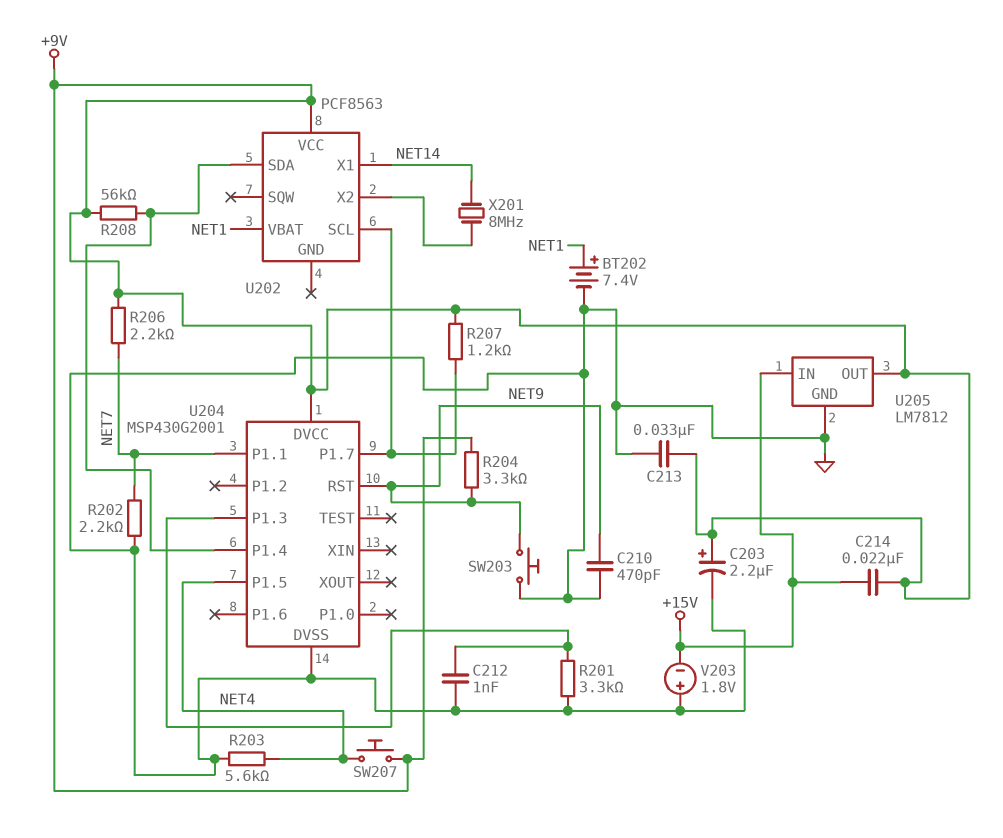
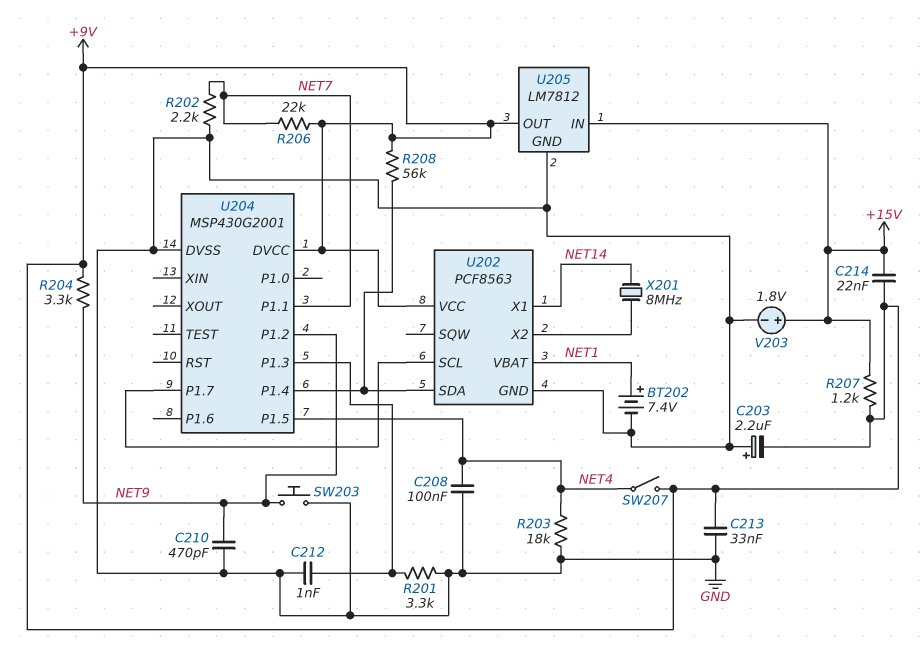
C203: 2.2uF (plus +9V, minus GND) -> 2.2uF (plus GND, minus +9V)
C208: none -> 100nF (GND, NET4)
R203: 5.6k (GND, NET4) -> 18k (GND, NET4)
R206: 2.2k (+9V, NET7) -> 22k (+9V, NET7)
R207: 1.2k (+9V, U202/SCL) -> 1.2k (+9V, +15V)
SW207: button (+9V, NET4) -> switch (+9V, NET4)
U202 pin GND: none -> GND
U204 pin P1.2: none -> NET9
U204 pin RST: NET9 -> none
V203: 1.8V (plus GND, minus +15V) -> 1.8V (plus +15V, minus GND)

